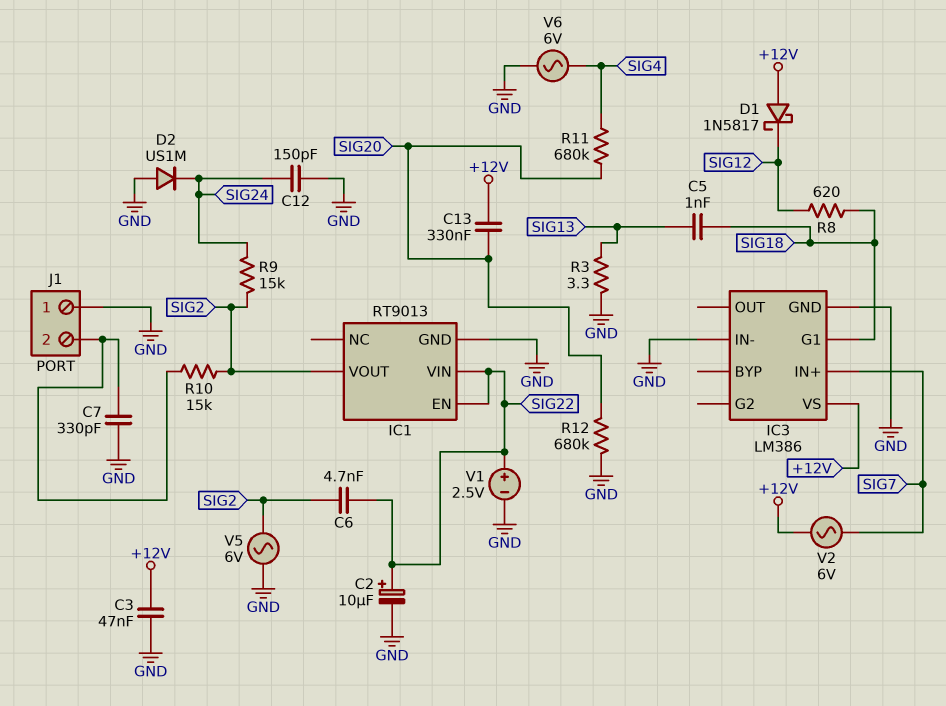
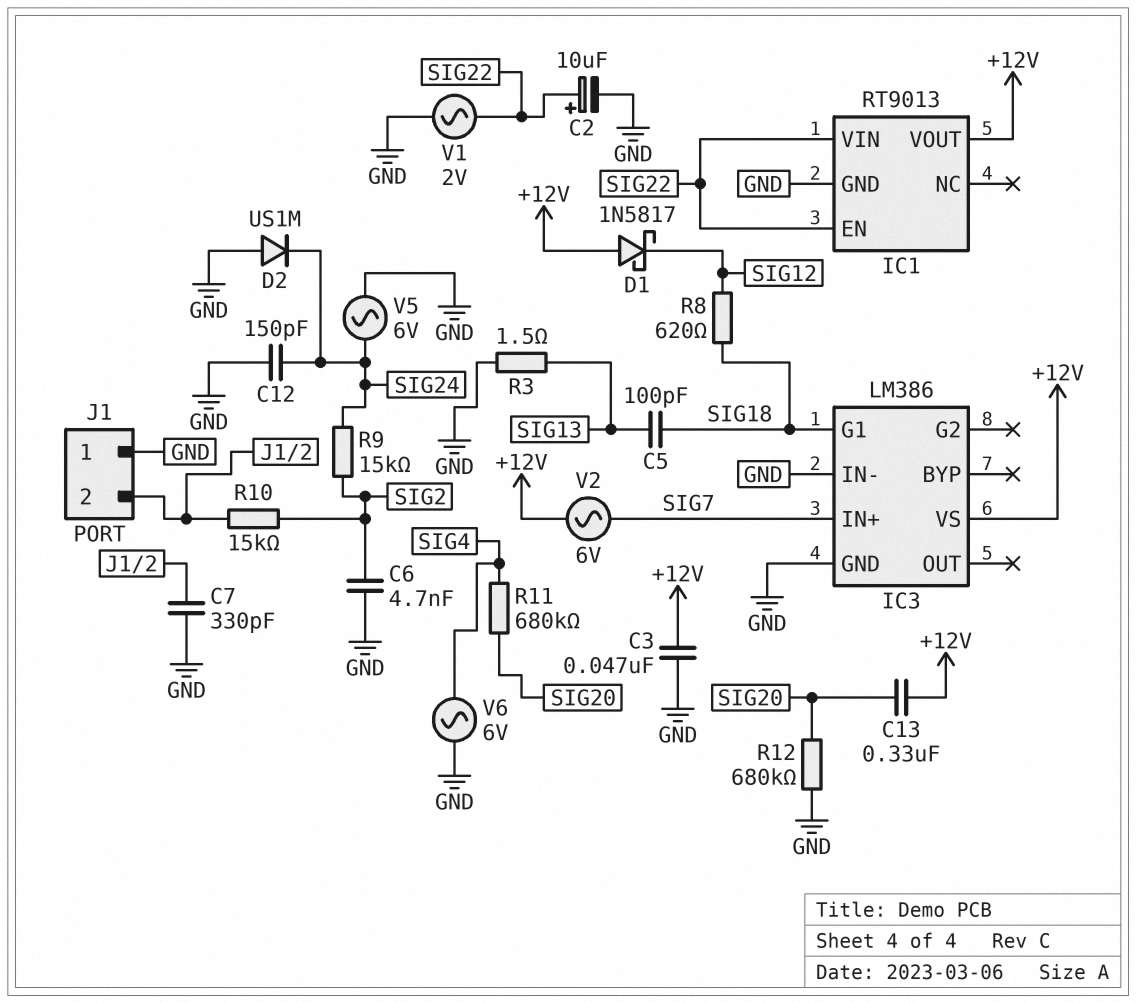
C5: 1nF (SIG13, SIG18) -> 100pF (SIG13, SIG18)
C6: 4.7nF (SIG2, SIG22) -> 4.7nF (GND, SIG2)
IC1 pin VOUT: SIG2 -> +12V
R3: 3.3 (GND, SIG13) -> 1.5 (GND, SIG13)
V1: 2.5V (plus SIG22, minus GND) -> AC 2V (GND, SIG22)
V5: AC 6V (GND, SIG2) -> AC 6V (GND, SIG24)

